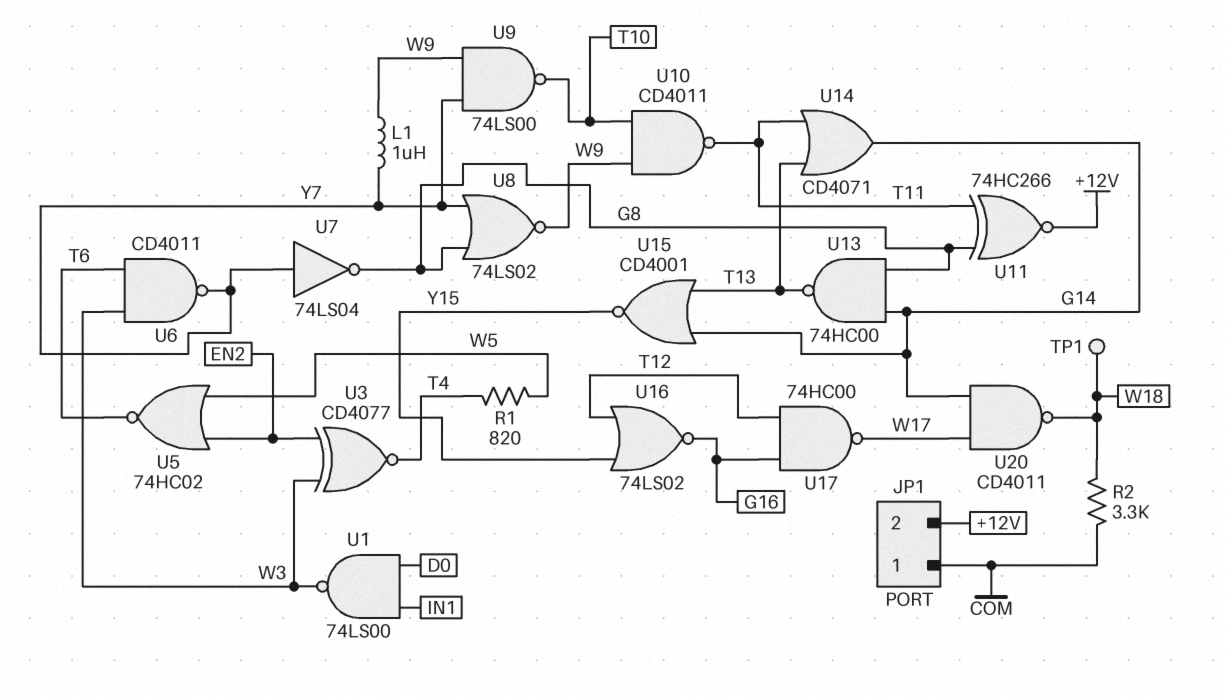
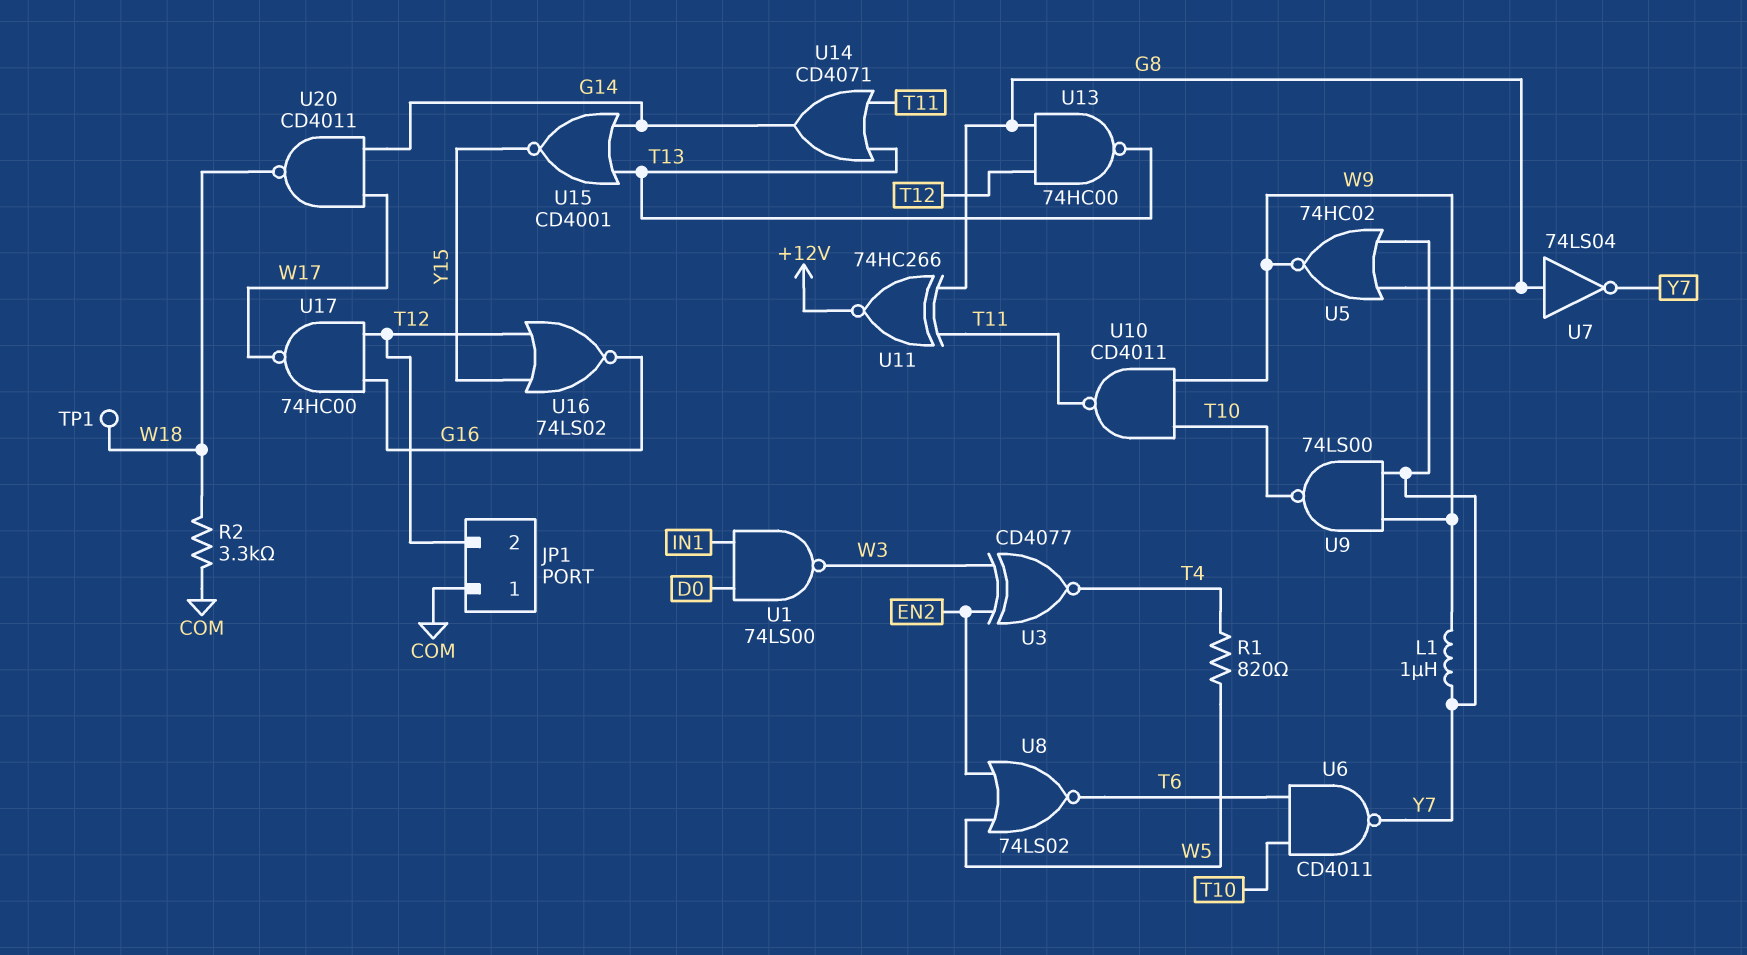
JP1 pin 2: +12V -> T12
U5: NOR 74HC02 (in EN2, in W5, out T6) -> NOR 74HC02 (in G8, in Y7, out W9)
U6: NAND CD4011 (in T6, in W3, out Y7) -> NAND CD4011 (in T6, in T10, out Y7)
U7: NOT 74LS04 (in Y7, out G8) -> NOT 74LS04 (in G8, out Y7)
U8: NOR 74LS02 (in G8, in Y7, out W9) -> NOR 74LS02 (in EN2, in W5, out T6)
U13: NAND 74HC00 (in G8, in G14, out T13) -> NAND 74HC00 (in G8, in T12, out T13)

